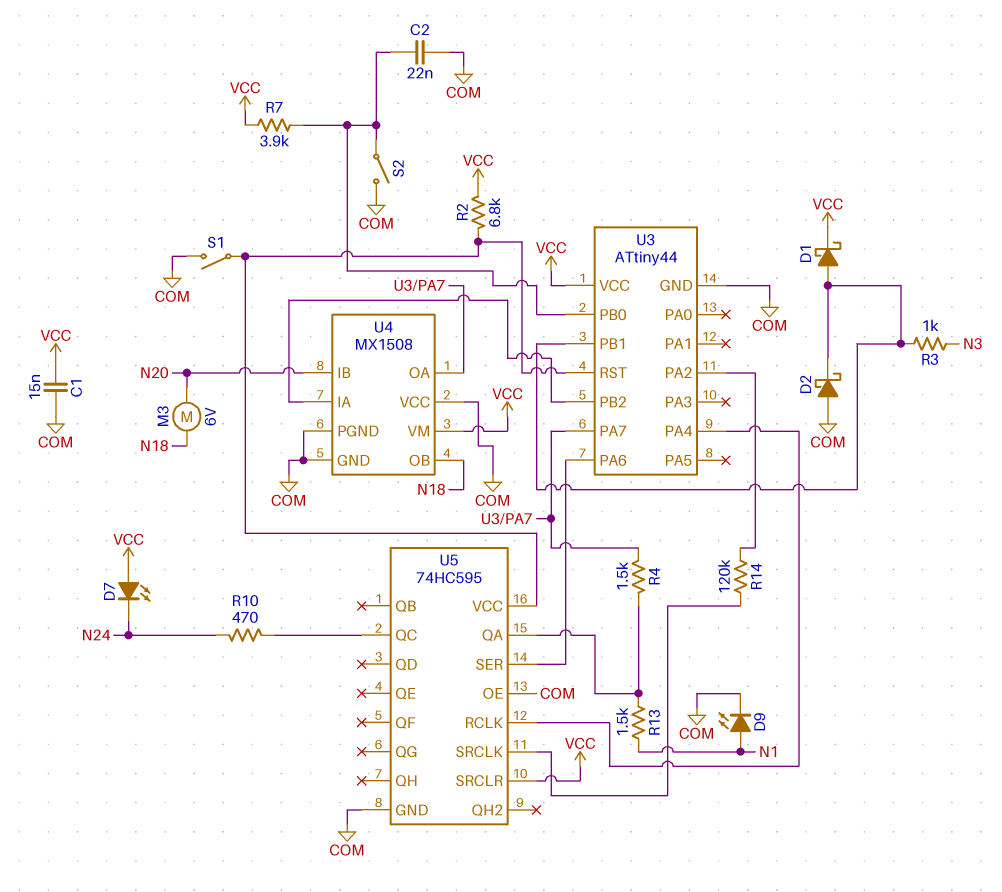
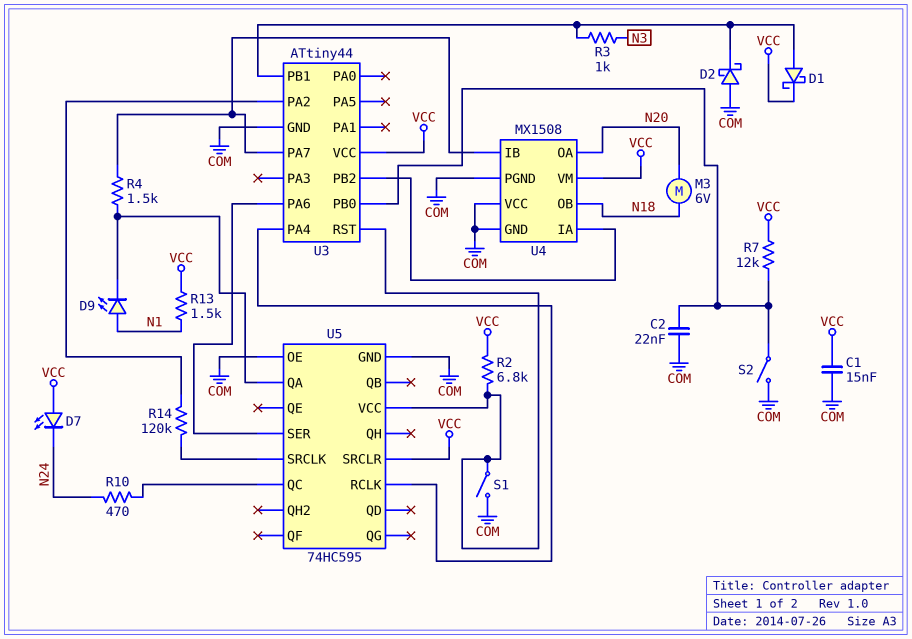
D9: LED (A N1, K COM) -> LED (A N1, K U5/QA)
R7: 3.9k (U3/PB0, VCC) -> 12k (U3/PB0, VCC)
R13: 1.5k (N1, U5/QA) -> 1.5k (N1, VCC)
U4 pin IB: N20 -> U3/PA7
U4 pin OA: U3/PA7 -> N20

